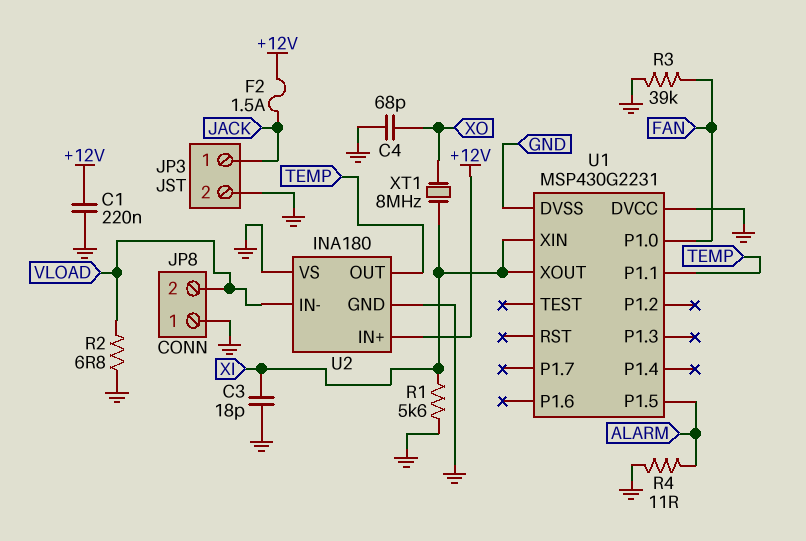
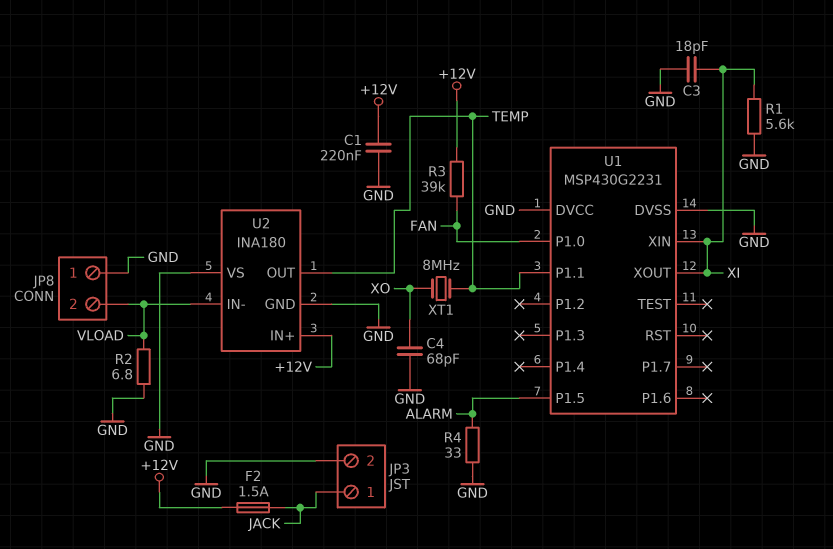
R3: 39k (FAN, GND) -> 39k (+12V, FAN)
R4: 11 (ALARM, GND) -> 33 (ALARM, GND)
XT1: 8MHz (XI, XO) -> 8MHz (TEMP, XO)

